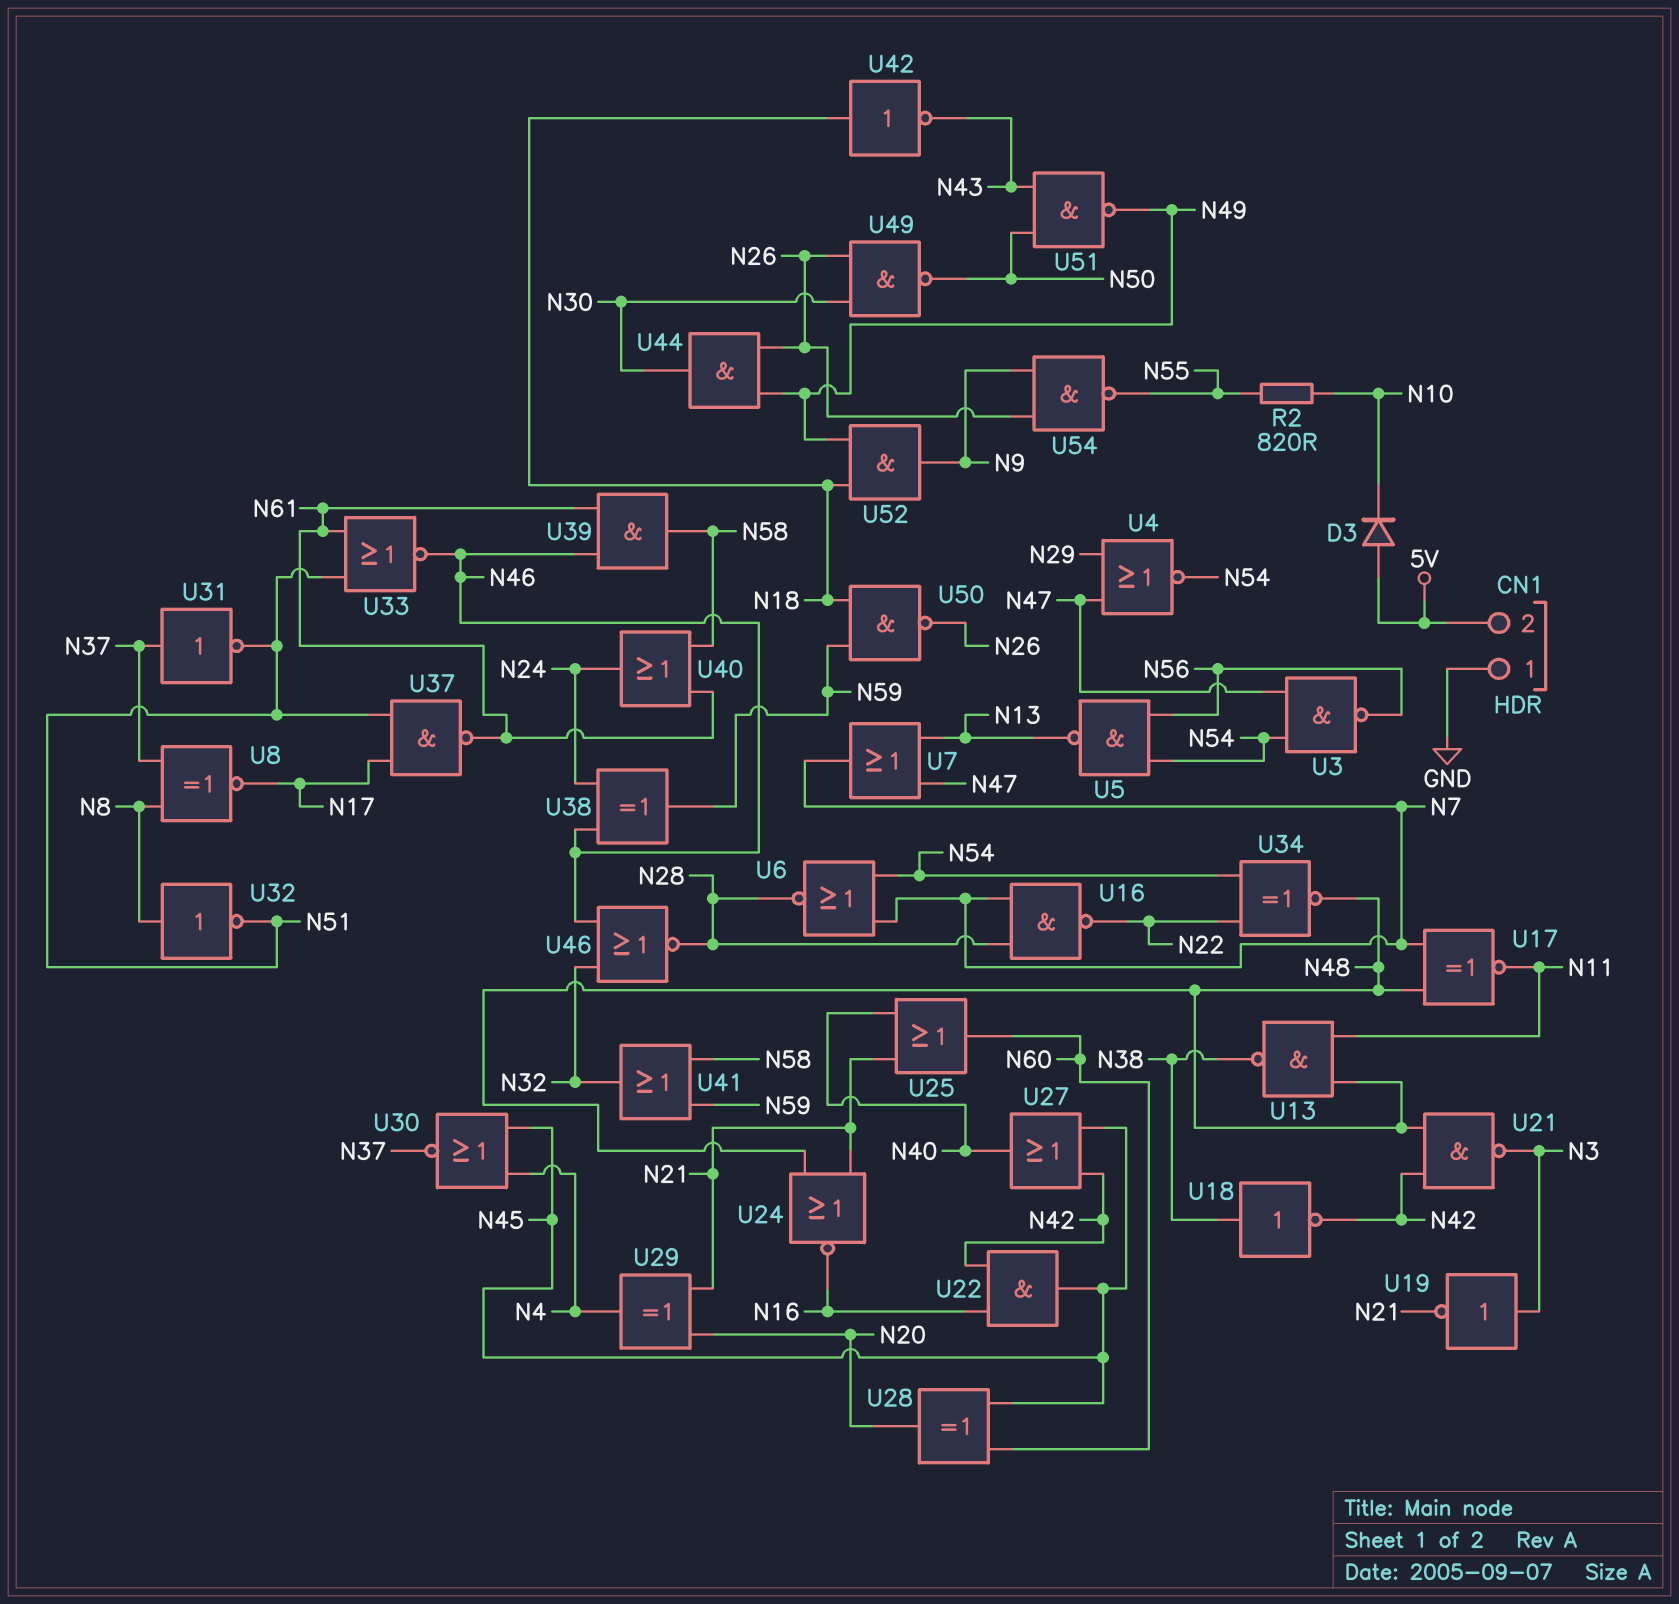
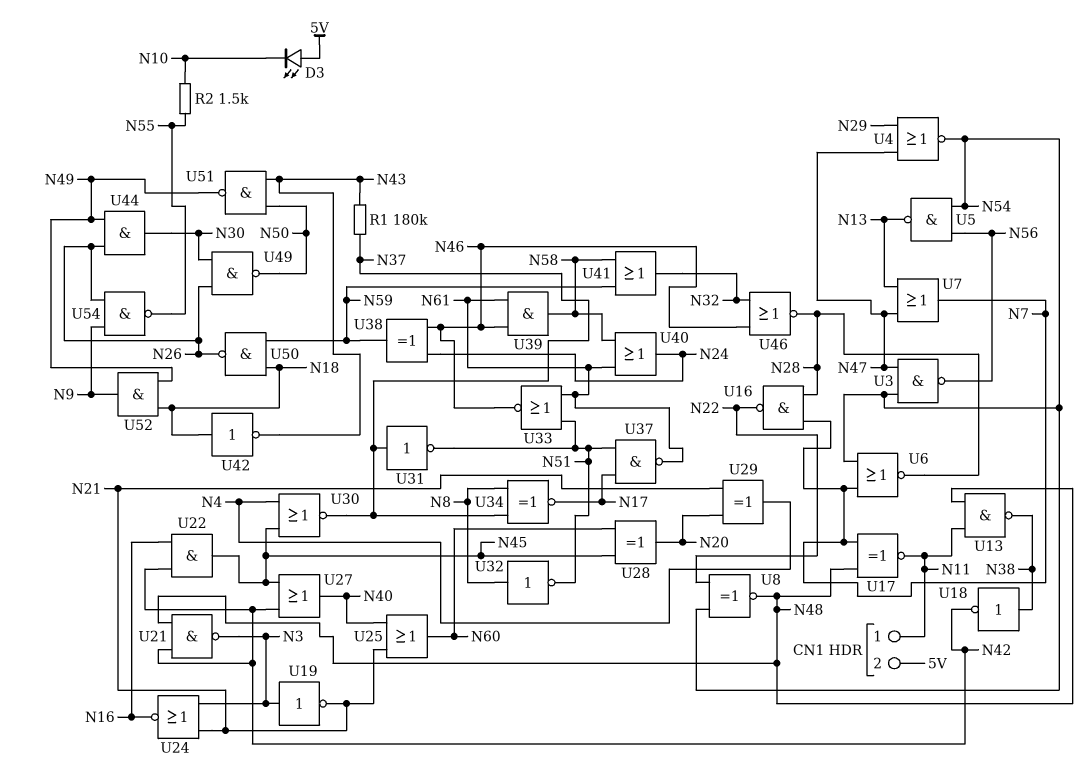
CN1 pin 1: GND -> N11
D3: diode (A 5V, K N10) -> LED (A 5V, K N10)
R1: none -> 180k (N37, N43)
R2: 820 (N10, N55) -> 1.5k (N10, N55)
U8: XNOR (in N8, in N37, out N17) -> XNOR (in N22, in N54, out N48)
U24: NOR (in N21, in N48, out N16) -> NOR (in N3, in N21, out N16)
U34: XNOR (in N22, in N54, out N48) -> XNOR (in N8, in N37, out N17)

